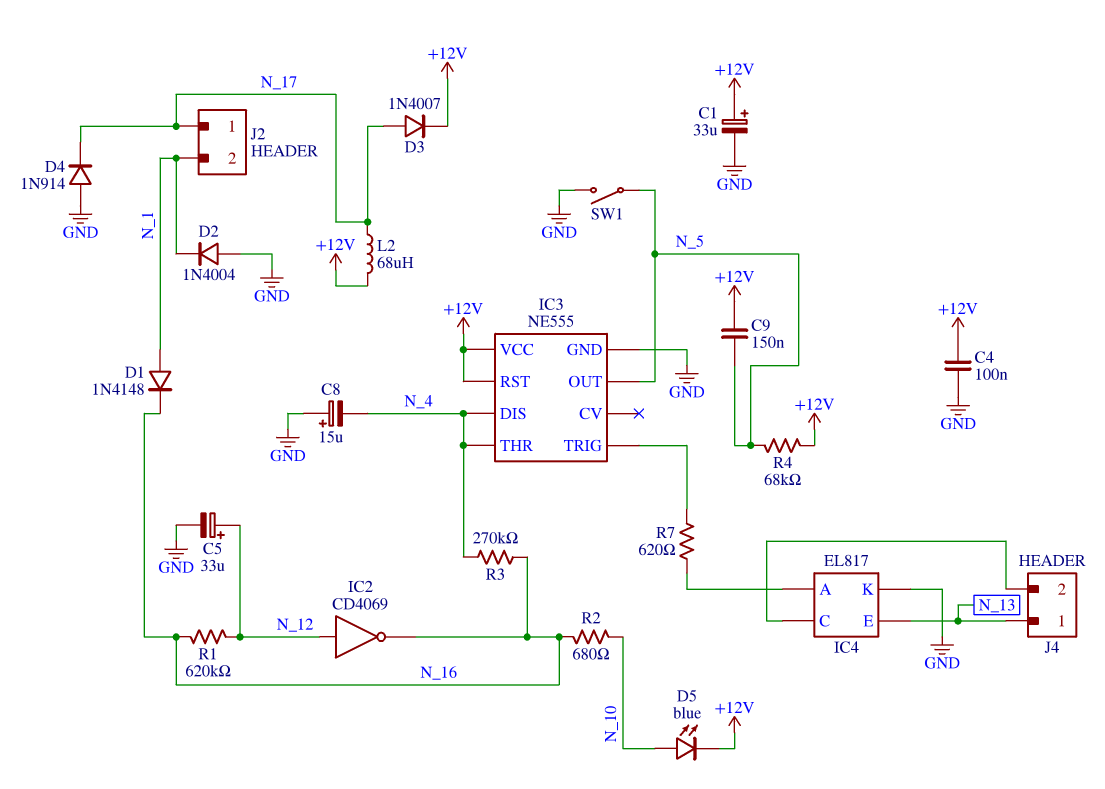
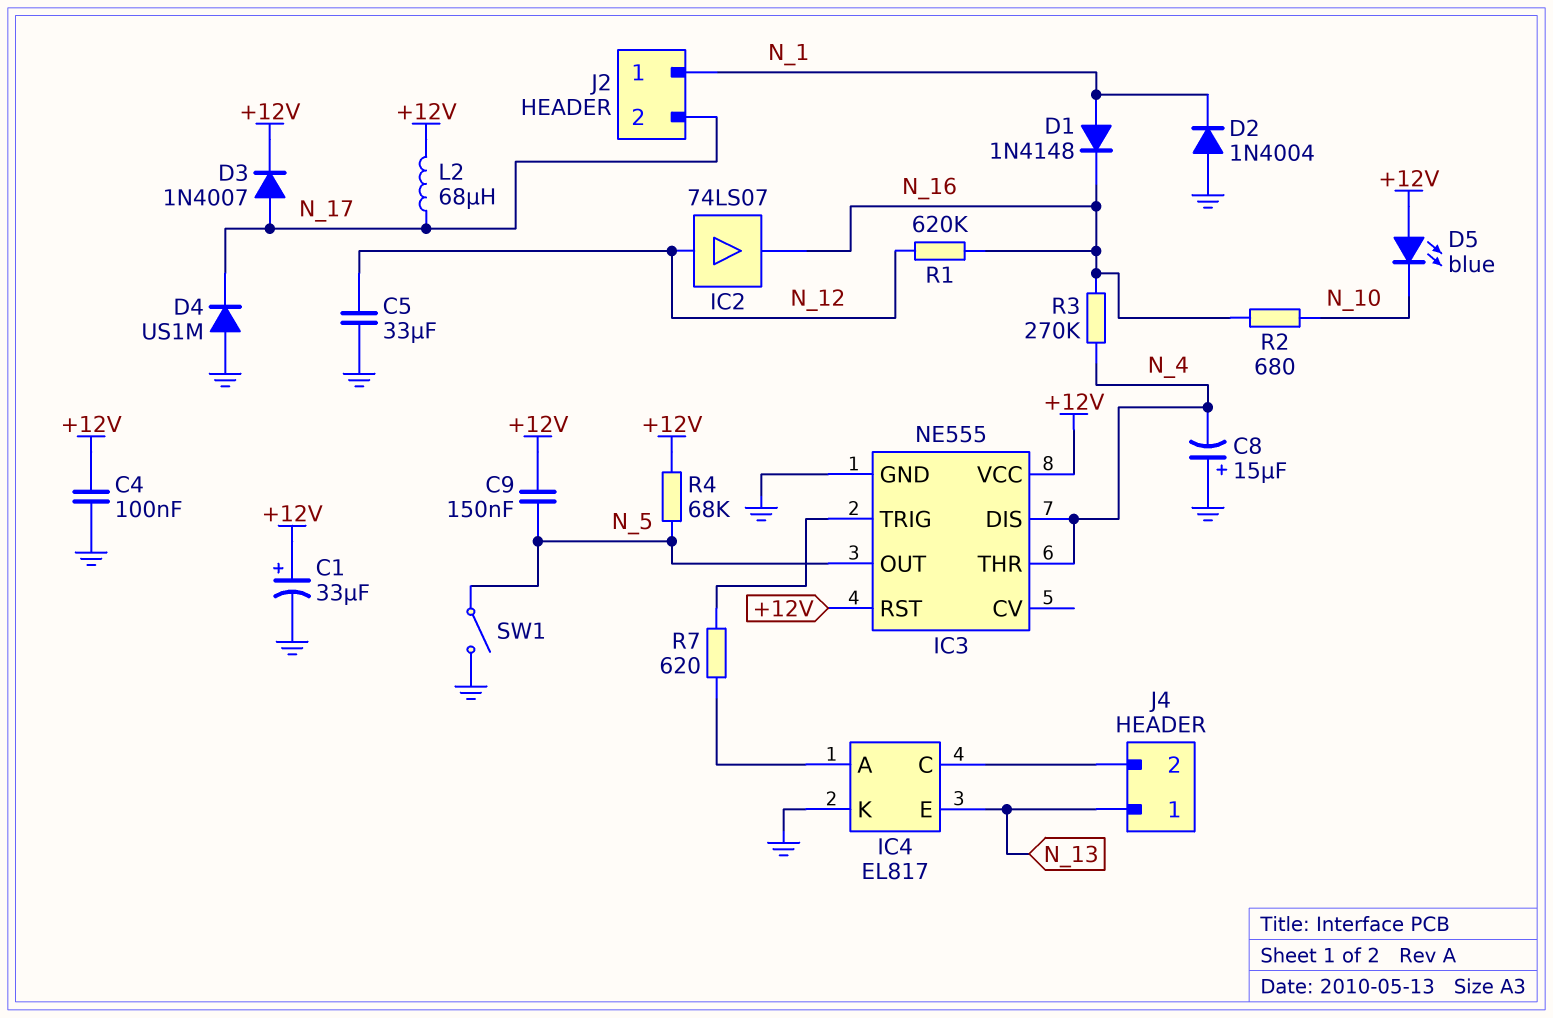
C5: 33uF (plus N_12, minus GND) -> 33uF (GND, N_12)
D4: diode 1N914 (A GND, K N_17) -> diode US1M (A GND, K N_17)
D5: LED blue (A N_10, K +12V) -> LED blue (A +12V, K N_10)
IC2: NOT CD4069 (in N_12, out N_16) -> buffer 74LS07 (in N_12, out N_16)
J2 pin 1: N_17 -> N_1
J2 pin 2: N_1 -> N_17

